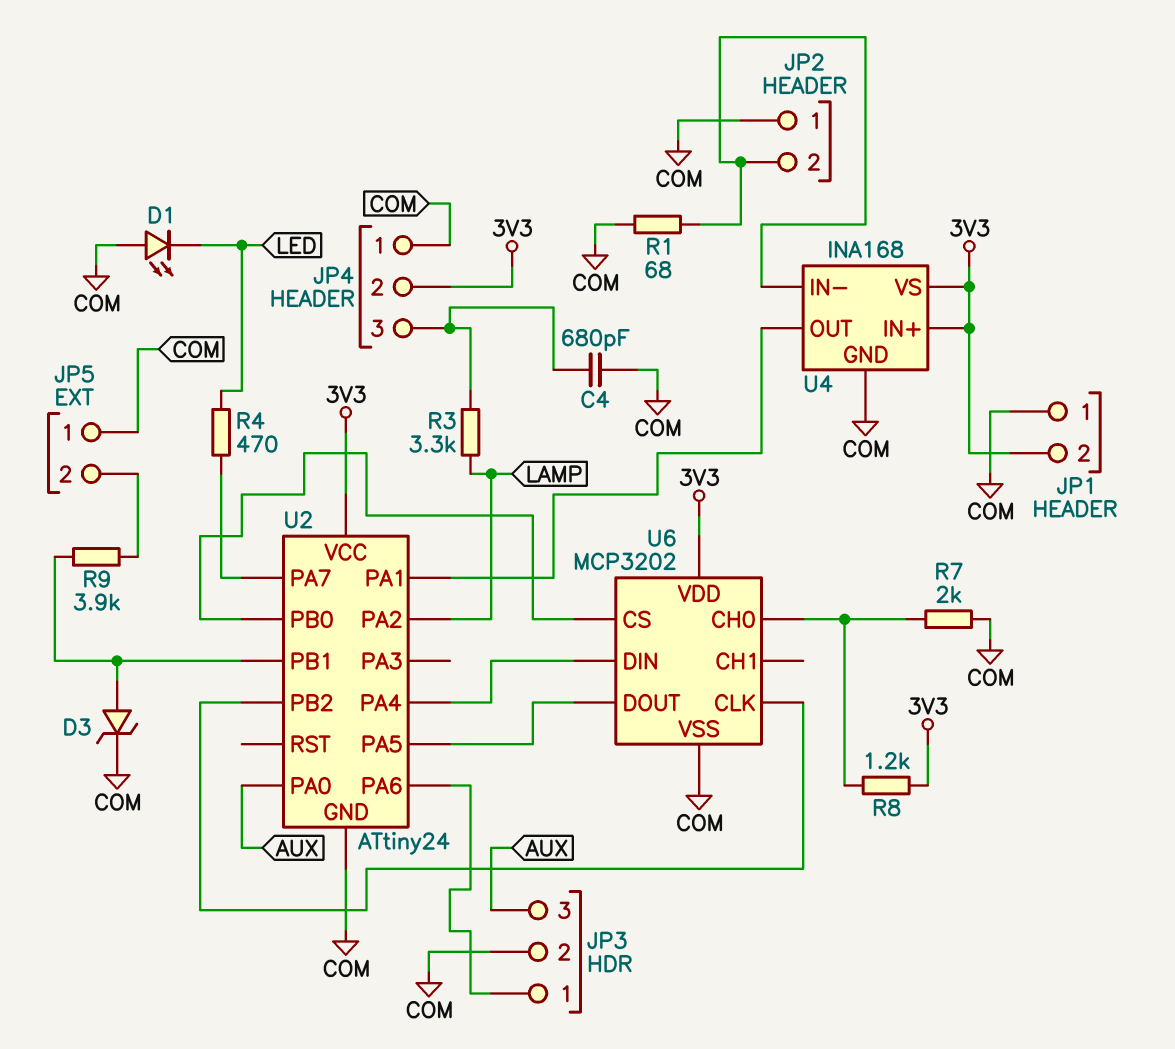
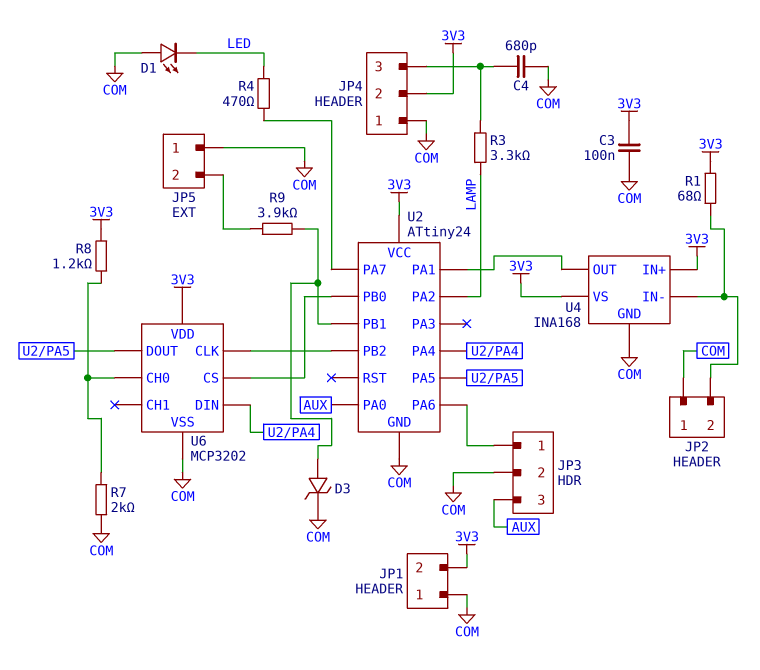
C3: none -> 100nF (3V3, COM)
R1: 68 (COM, JP2/2) -> 68 (3V3, JP2/2)

